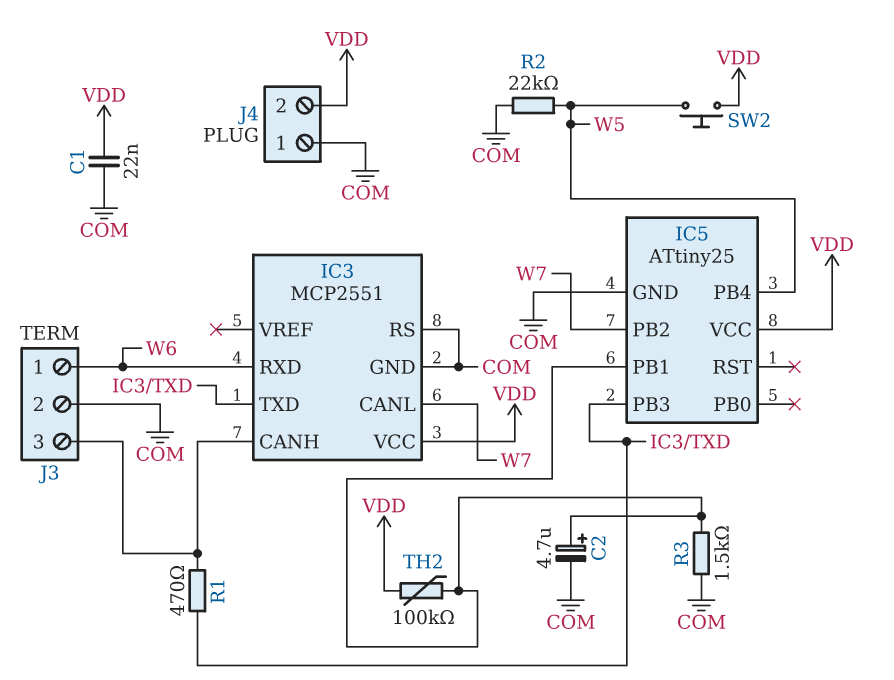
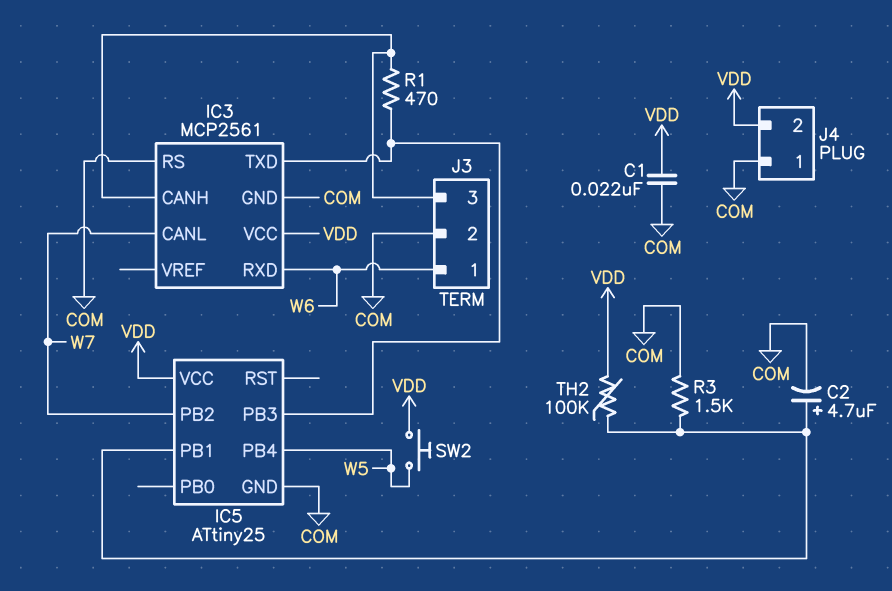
IC3: MCP2551 -> MCP2561
R2: 22k (COM, W5) -> none

